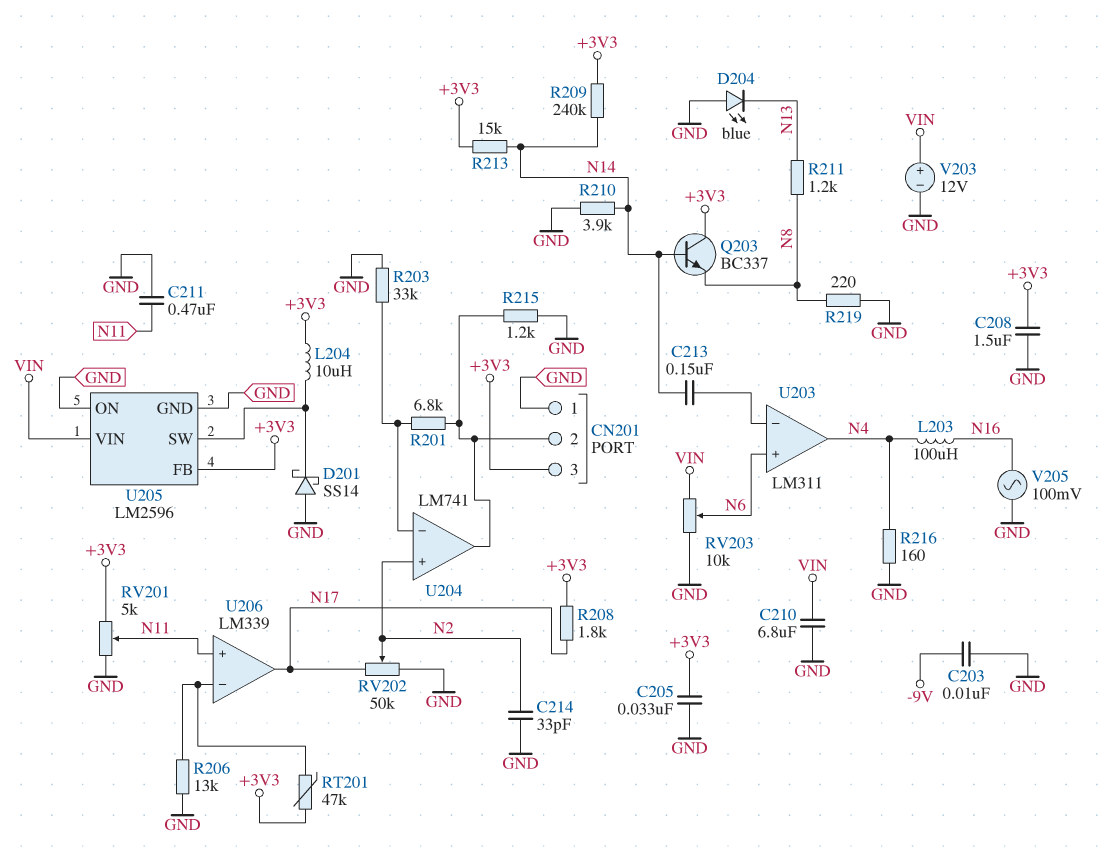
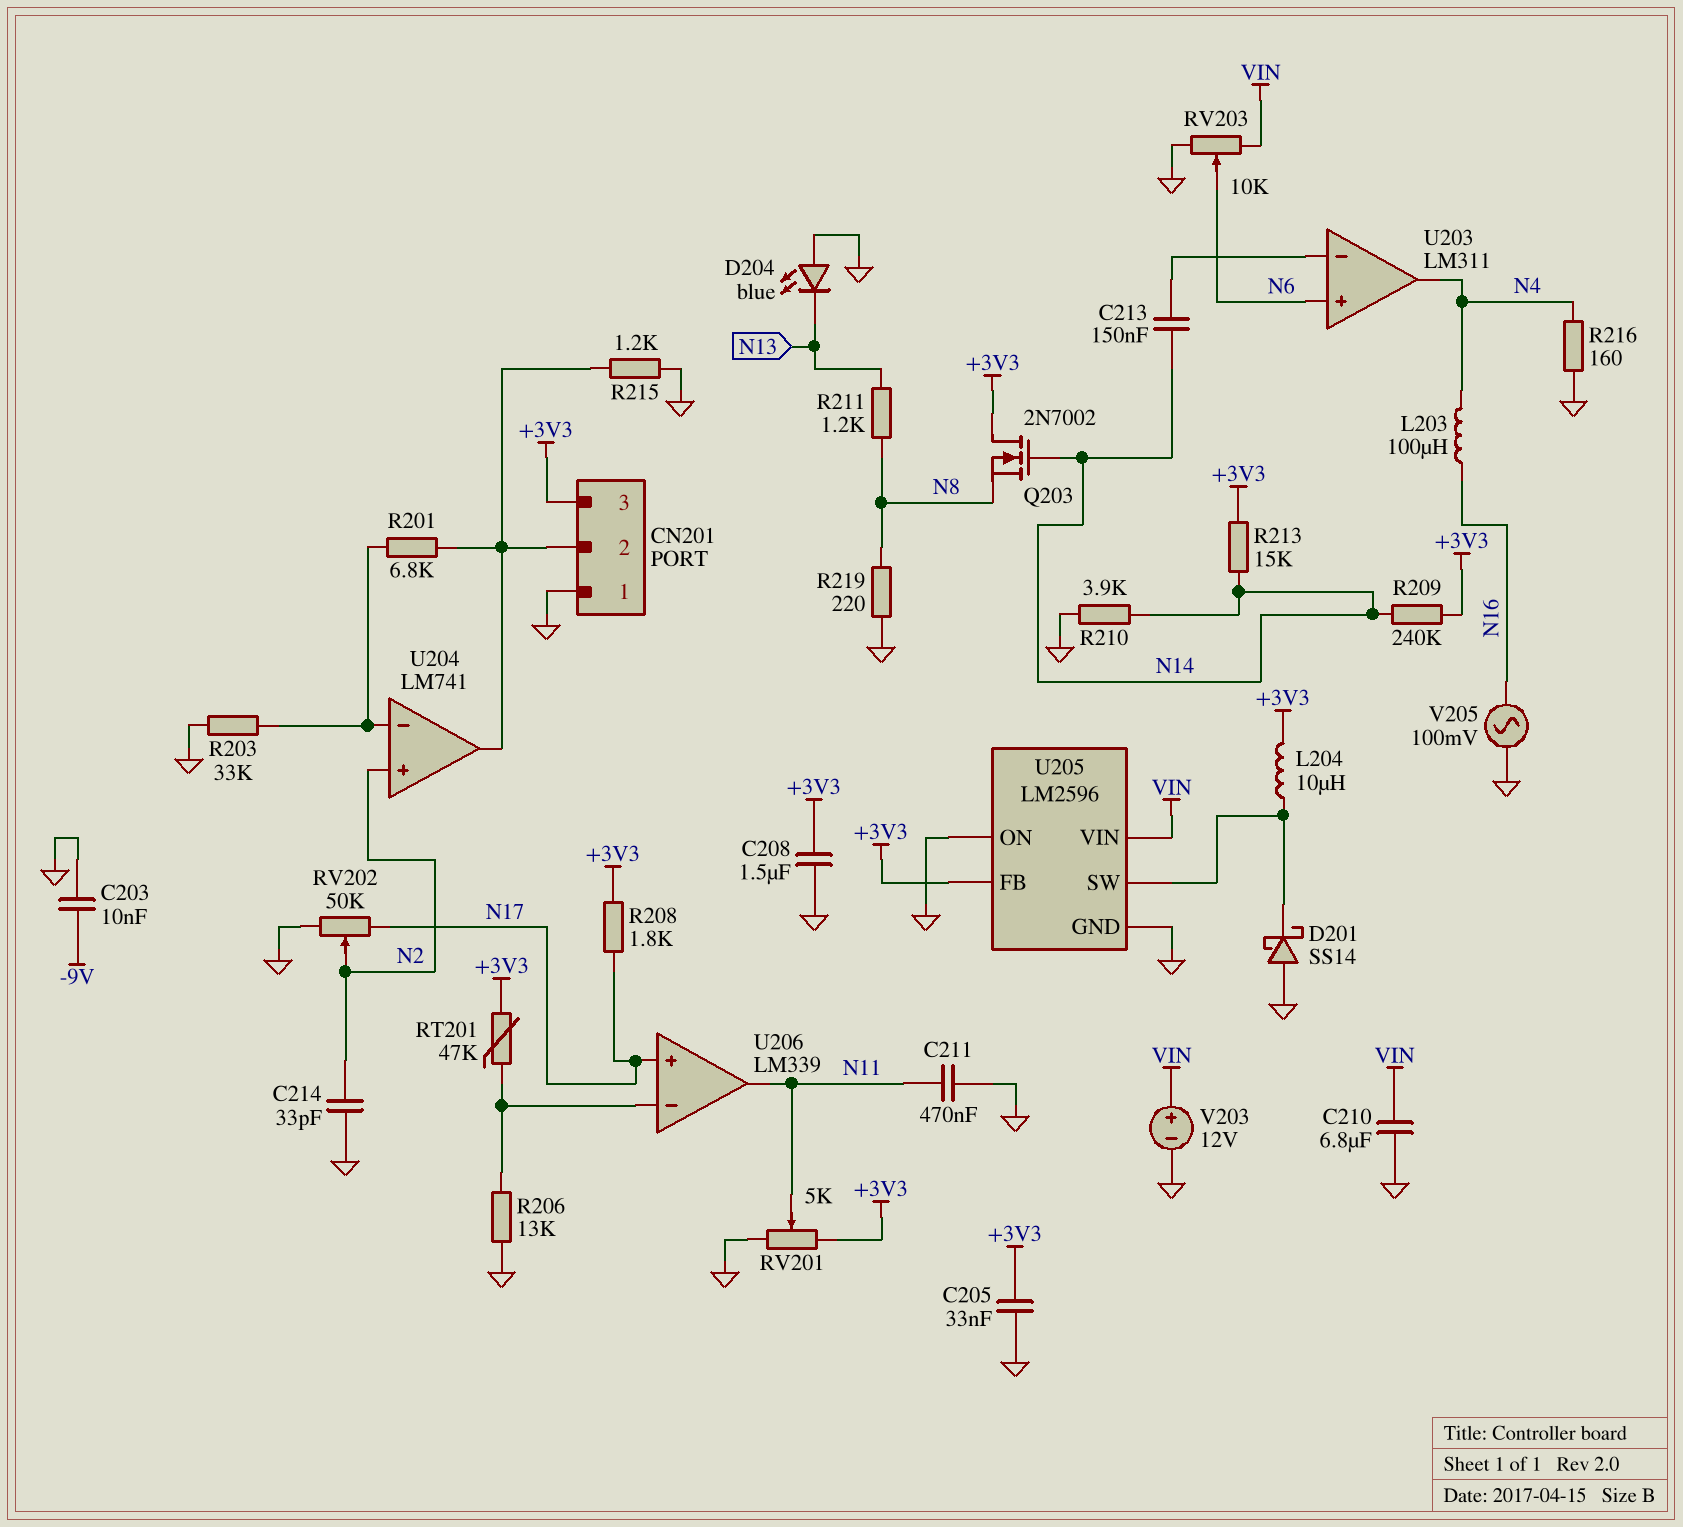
Q203: NPN BC337 (B N14, C +3V3, E N8) -> NMOS 2N7002 (G N14, D +3V3, S N8)
U206 pin in+: N11 -> N17
U206 pin out: N17 -> N11

